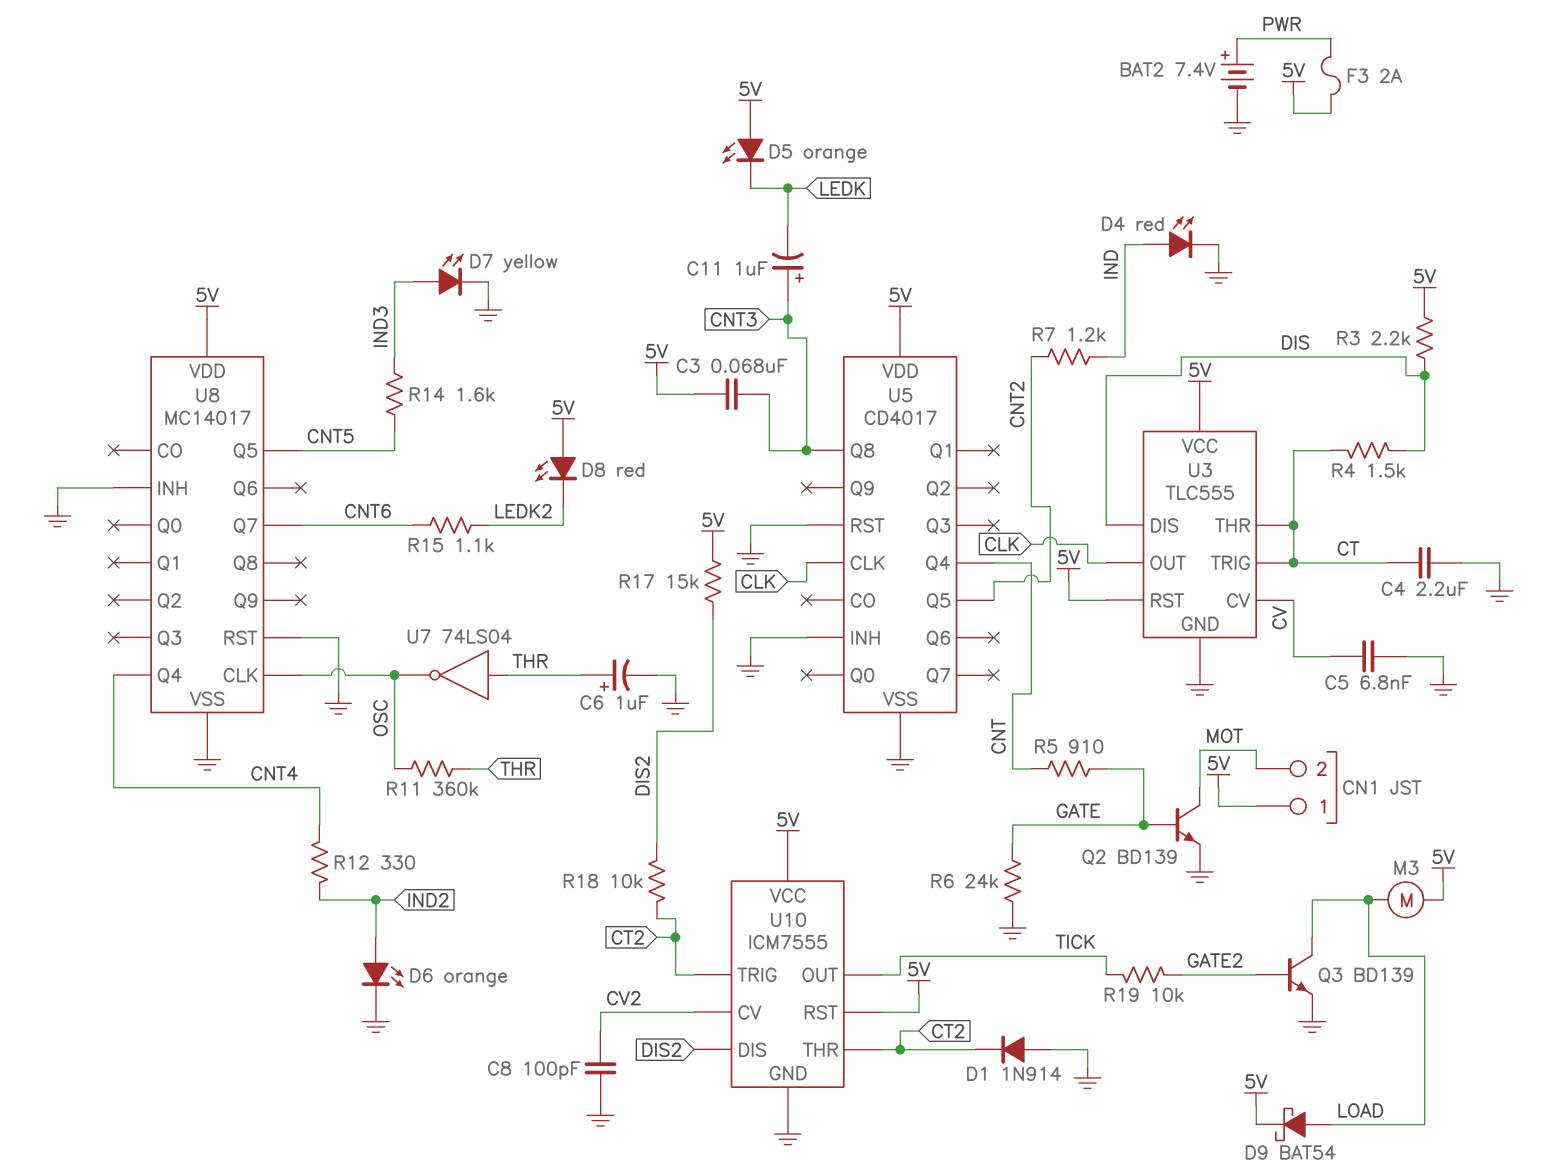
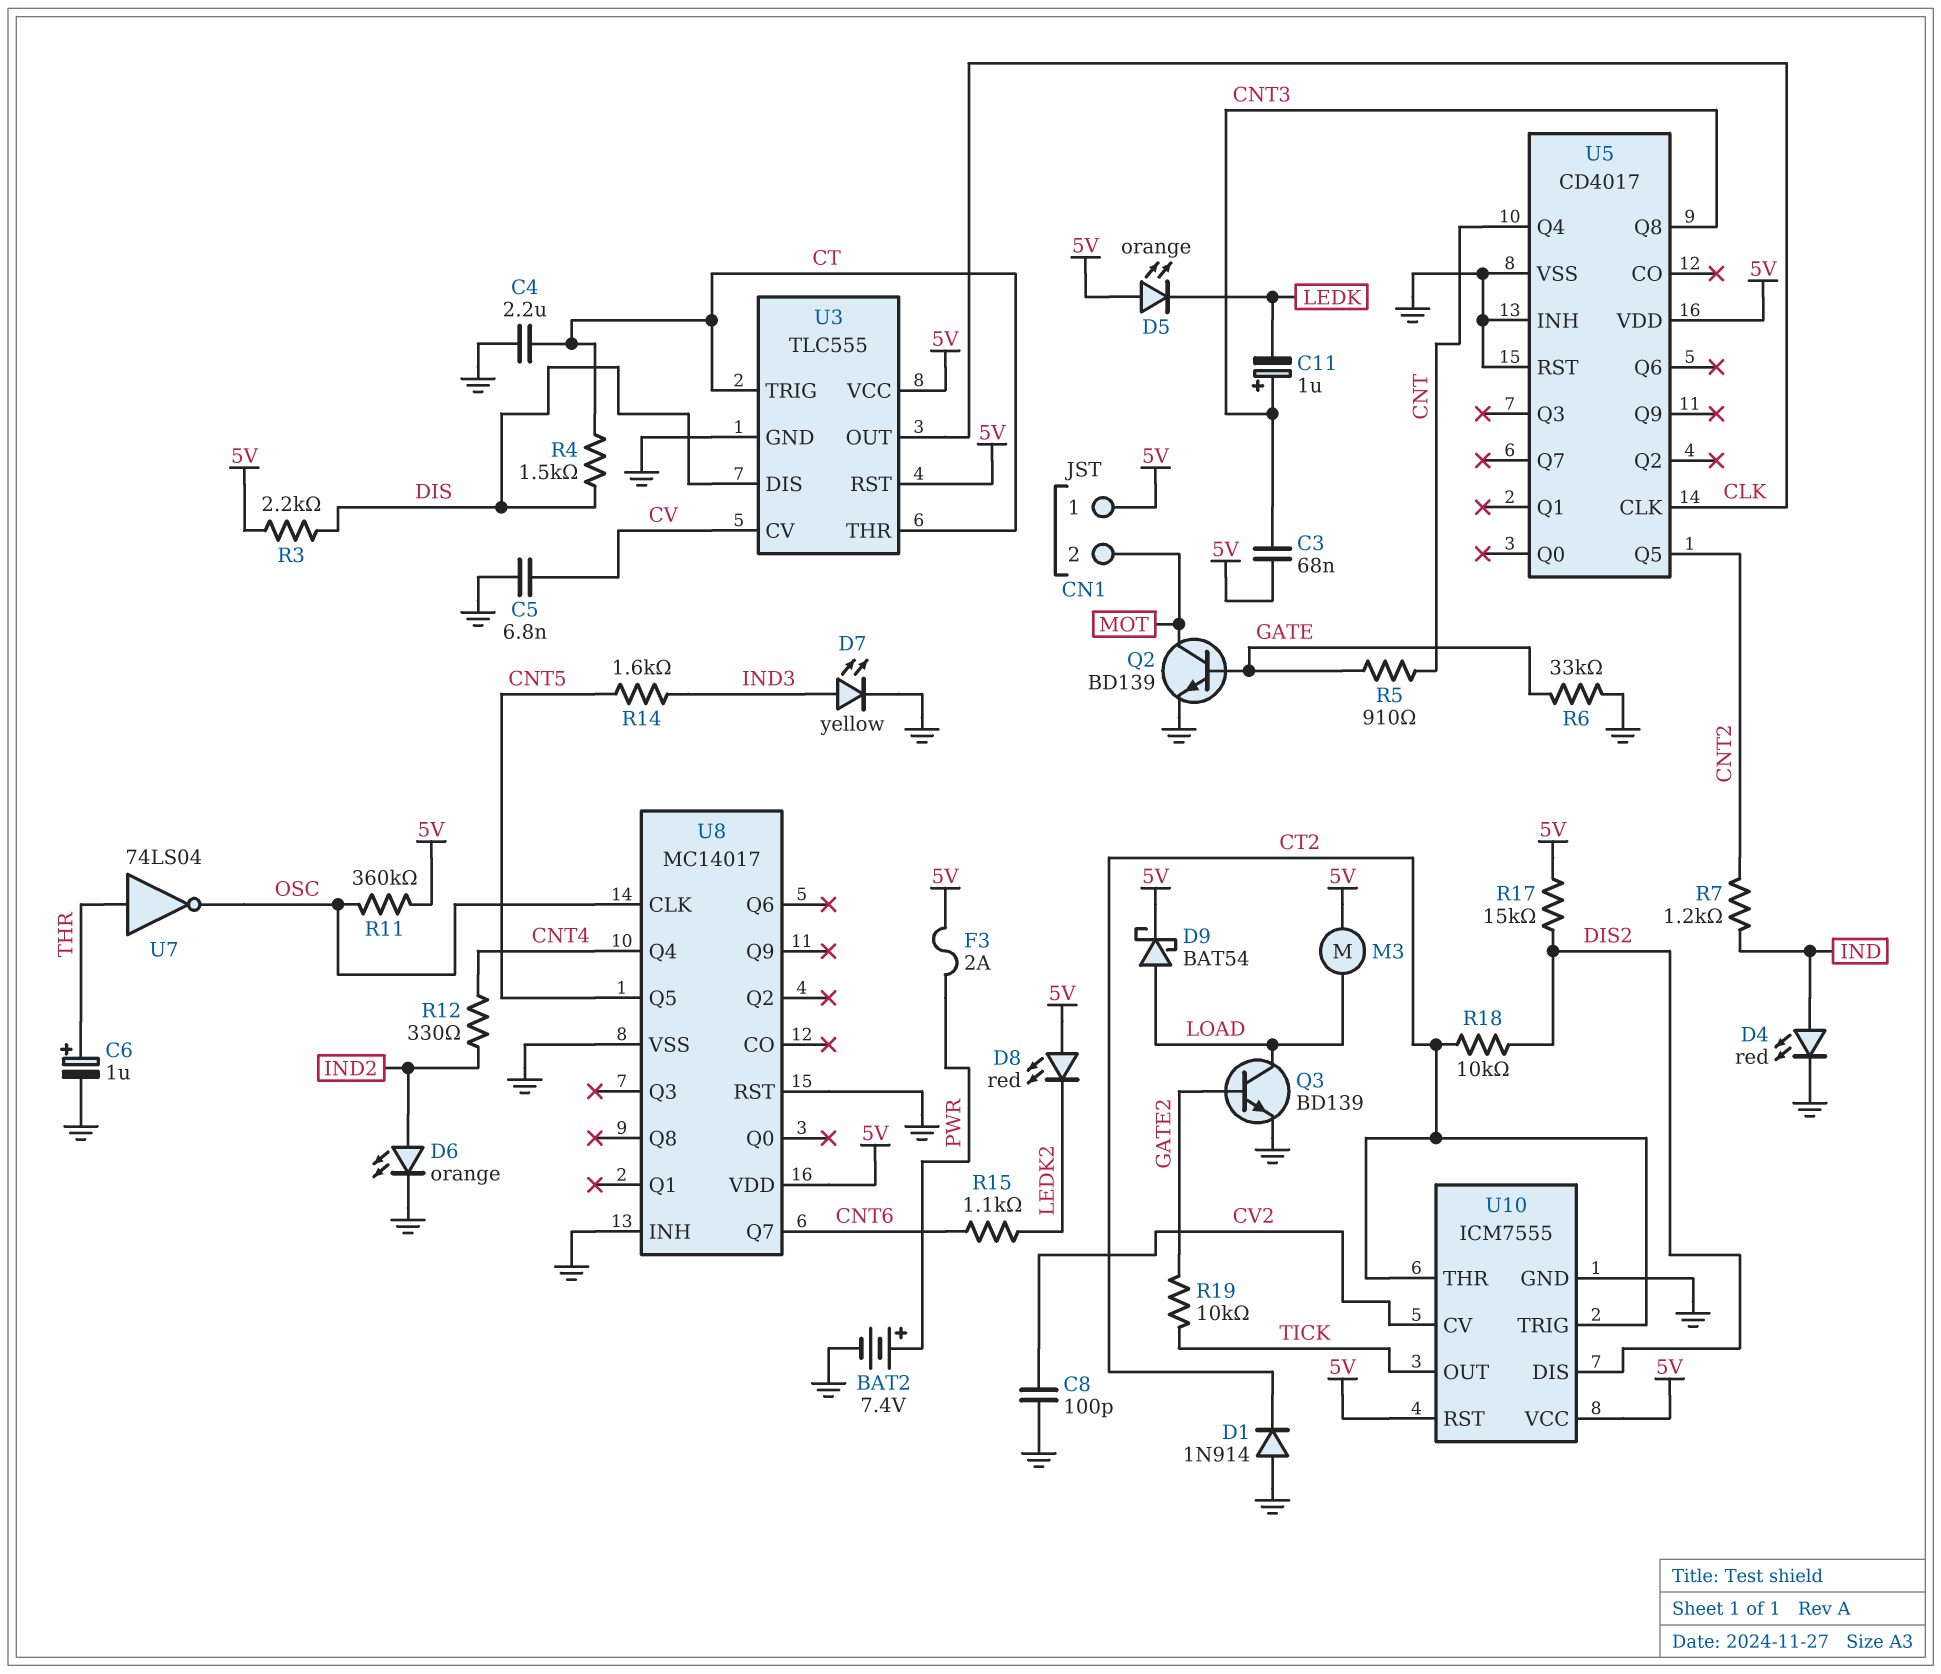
R6: 24k (GATE, GND) -> 33k (GATE, GND)
R11: 360k (OSC, THR) -> 360k (5V, OSC)

